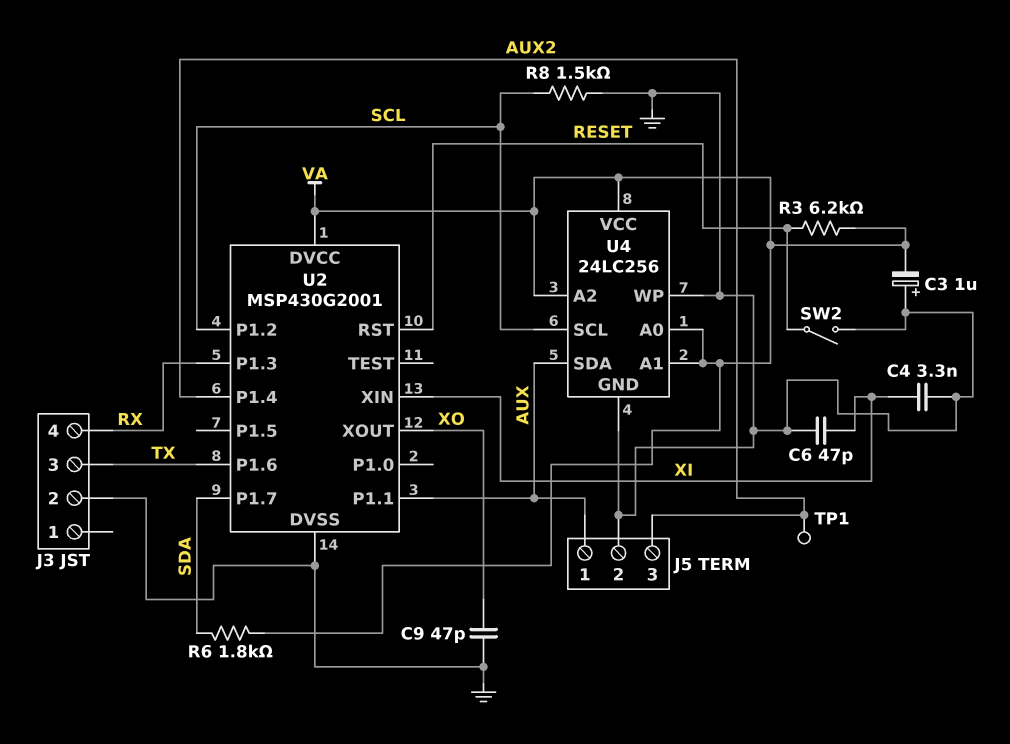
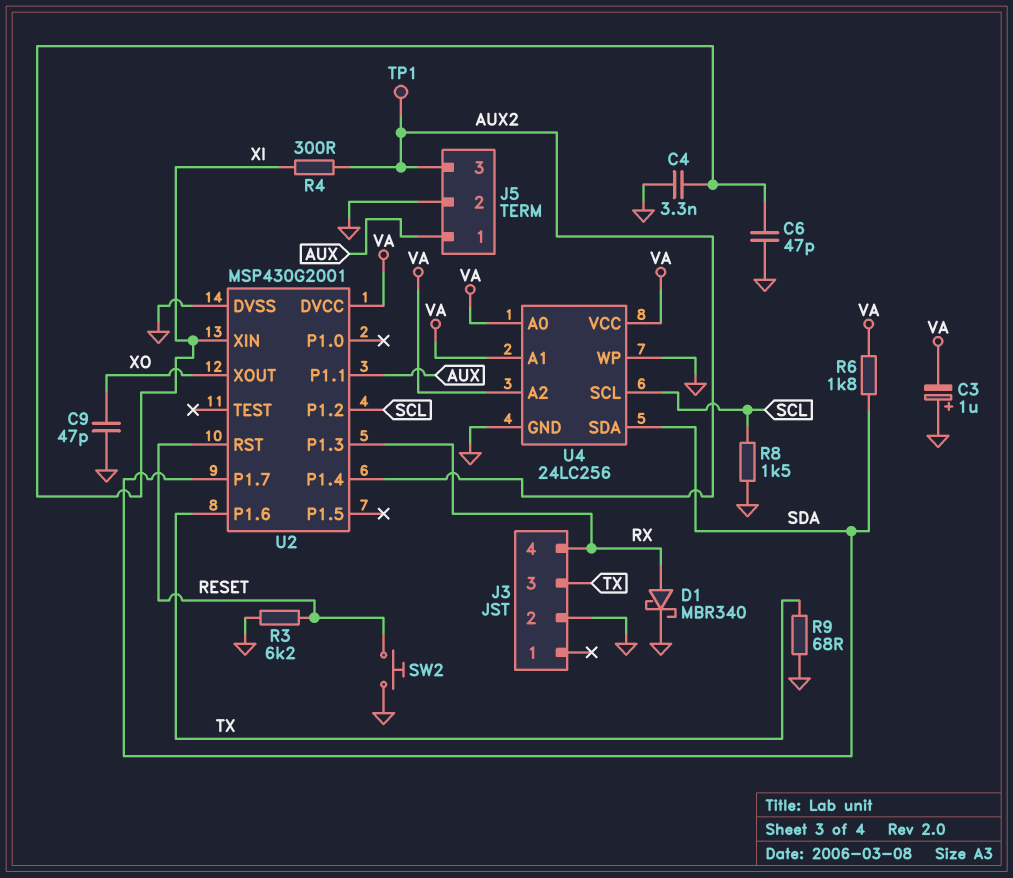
D1: none -> schottky MBR340 (A RX, K GND)
R3: 6.2k (RESET, VA) -> 6.2k (GND, RESET)
R4: none -> 300 (AUX2, XI)
R9: none -> 68 (GND, TX)
SW2: switch (GND, RESET) -> button (GND, RESET)
U4 pin SDA: AUX -> SDA

